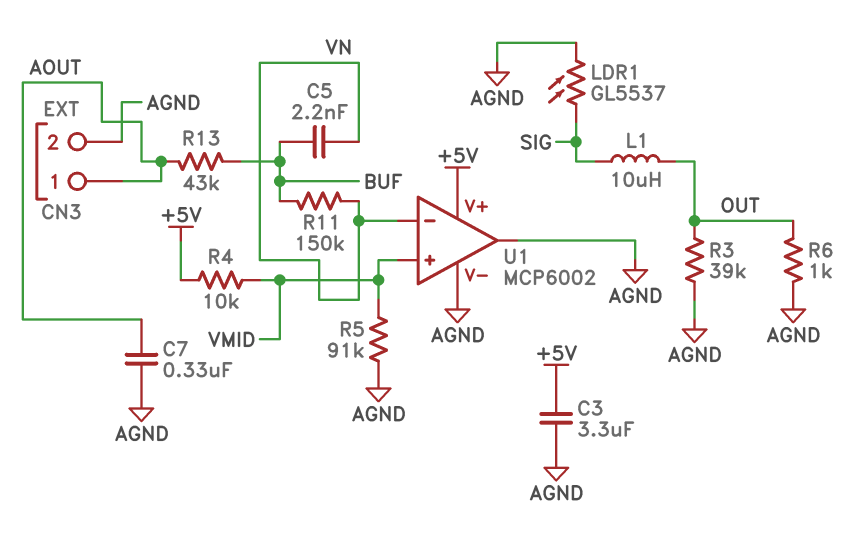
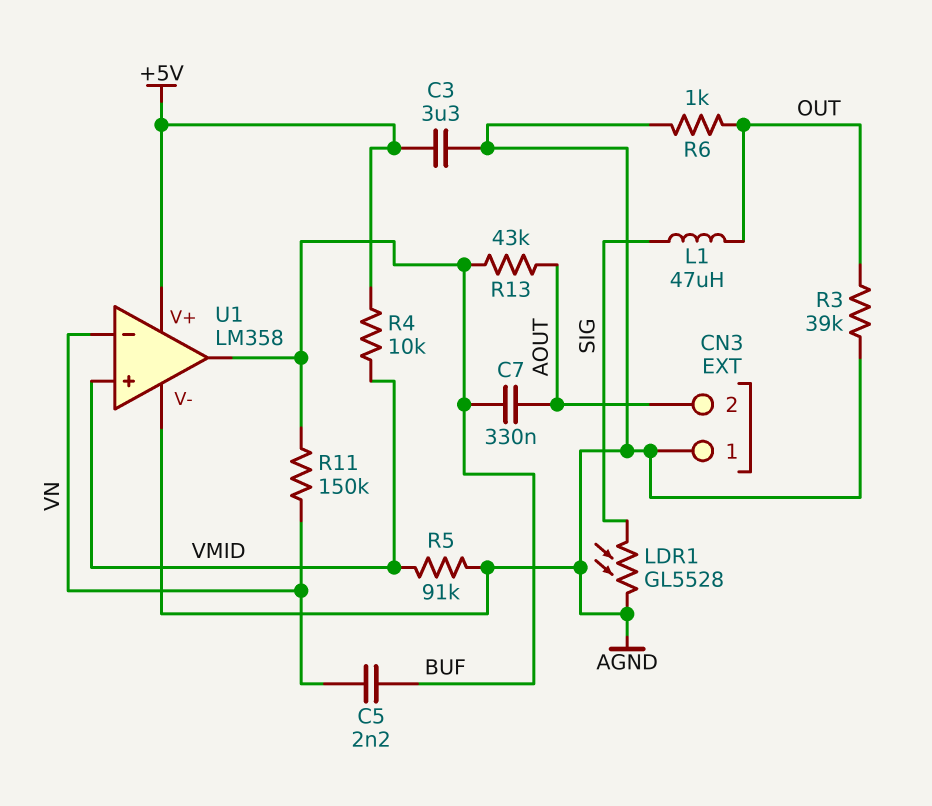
C7: 330nF (AGND, AOUT) -> 330nF (AOUT, BUF)
CN3 pin 1: AOUT -> AGND
CN3 pin 2: AGND -> AOUT
L1: 10uH (OUT, SIG) -> 47uH (OUT, SIG)
LDR1: GL5537 (AGND, SIG) -> GL5528 (AGND, SIG)
U1: MCP6002 -> LM358
U1 pin out: AGND -> BUF

